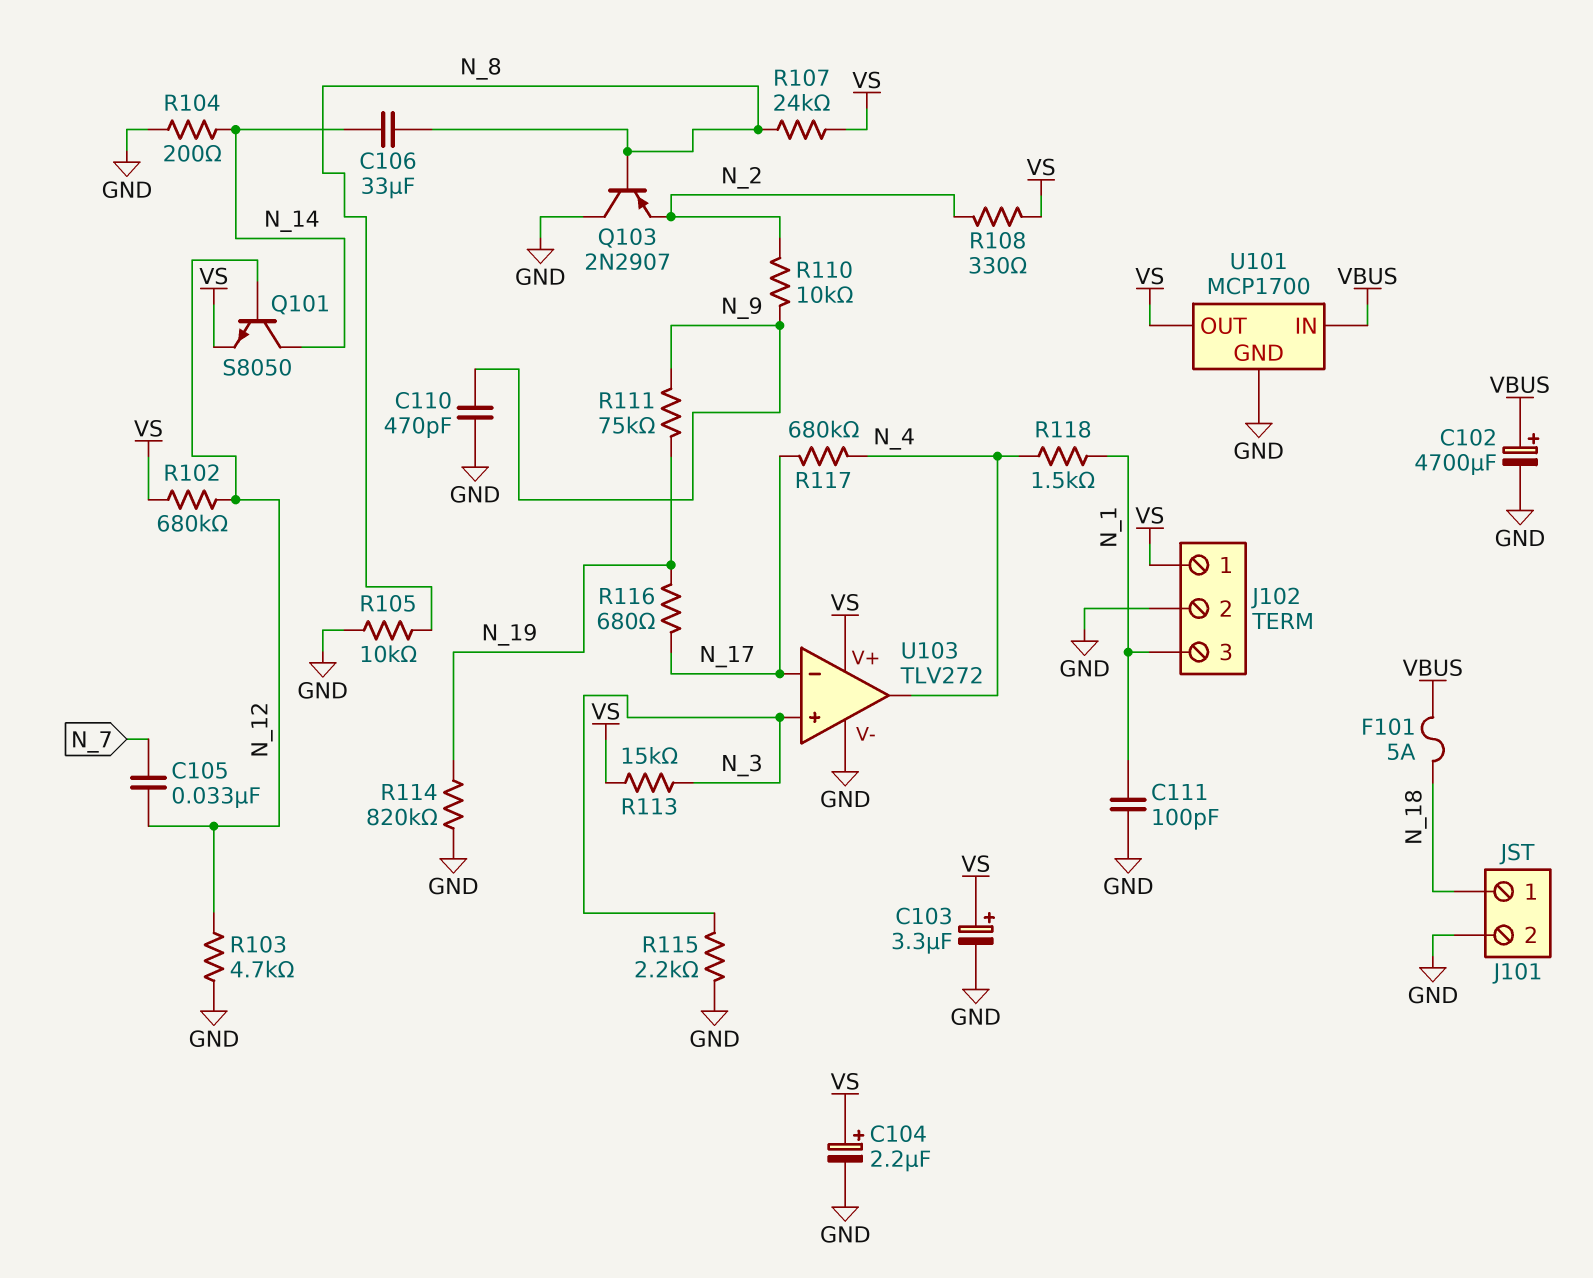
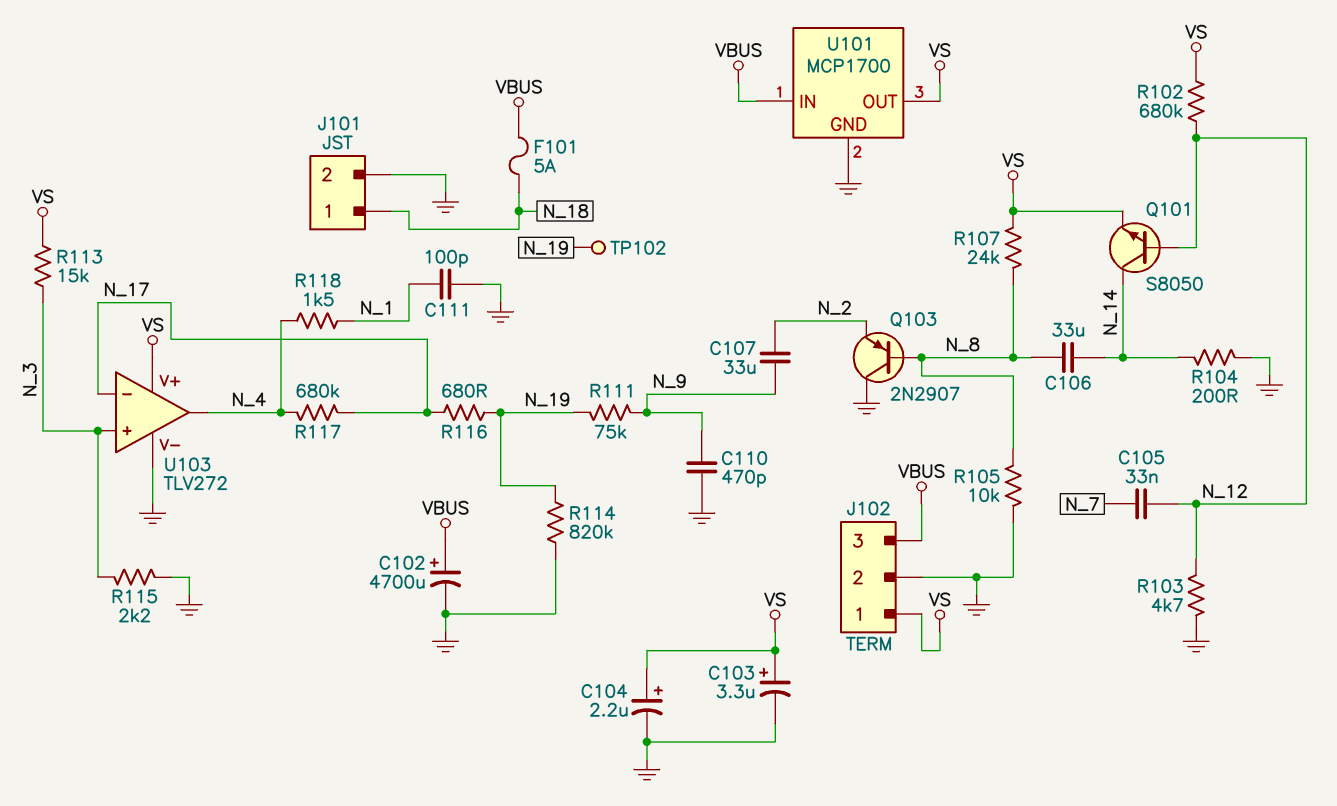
C107: none -> 33uF (N_2, N_9)
J102 pin 3: N_1 -> VBUS
R108: 330 (N_2, VS) -> none
R110: 10k (N_2, N_9) -> none
TP102: none -> test point (N_19)

